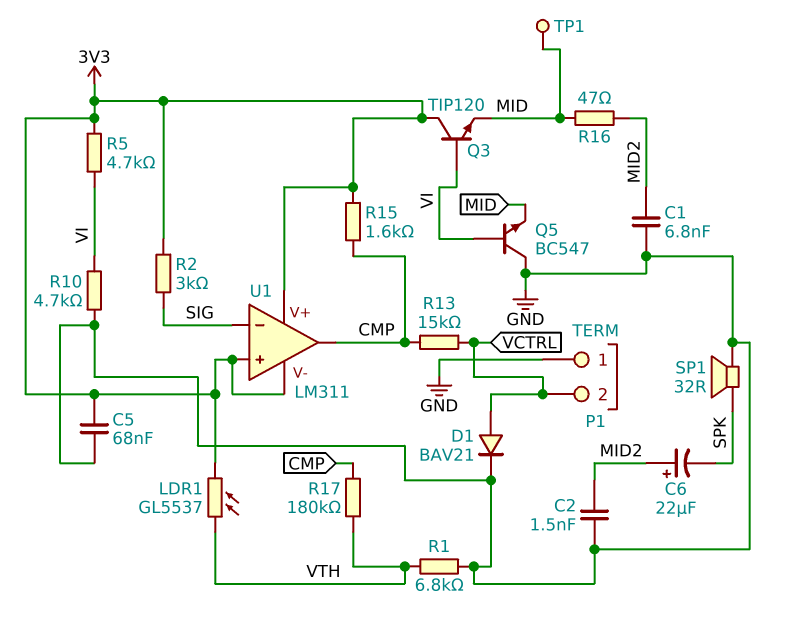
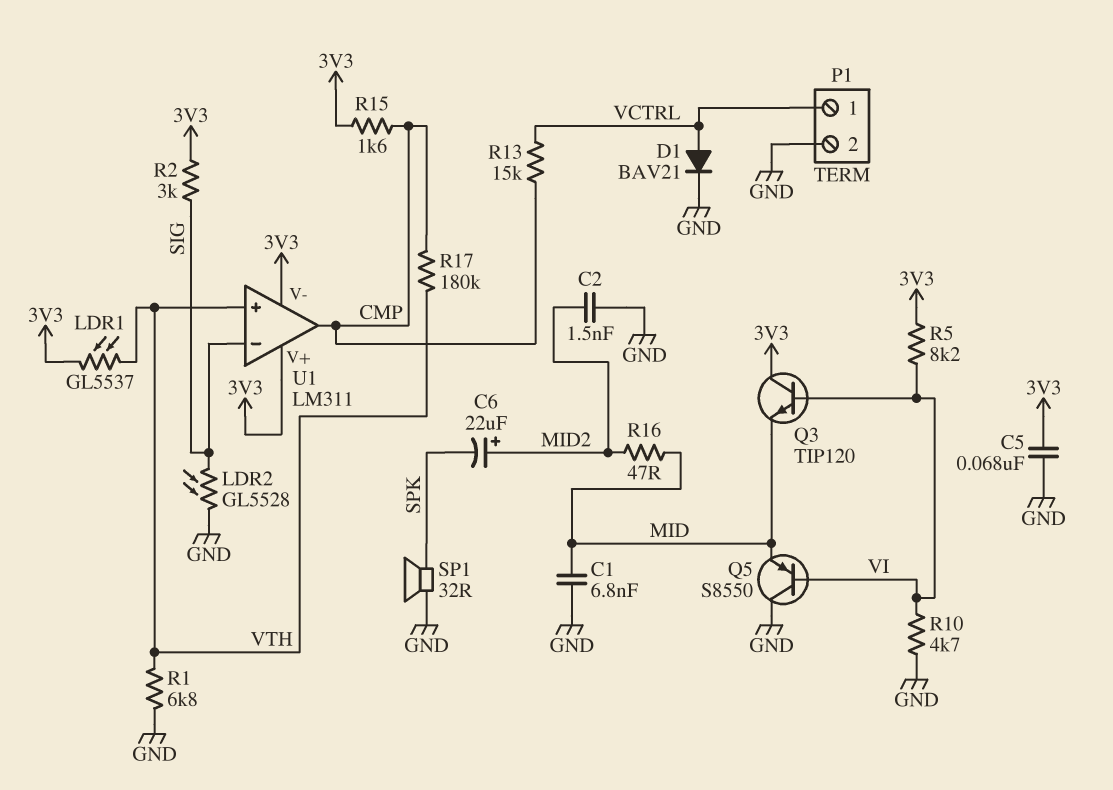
C1: 6.8nF (GND, MID2) -> 6.8nF (GND, MID)
LDR2: none -> GL5528 (GND, SIG)
P1 pin 1: GND -> VCTRL
P1 pin 2: VCTRL -> GND
Q5: NPN BC547 (B VI, C GND, E MID) -> PNP S8550 (B VI, C GND, E MID)
R5: 4.7k (3V3, VI) -> 8.2k (3V3, VI)
TP1: test point (MID) -> none
U1 pin in+: 3V3 -> VTH

